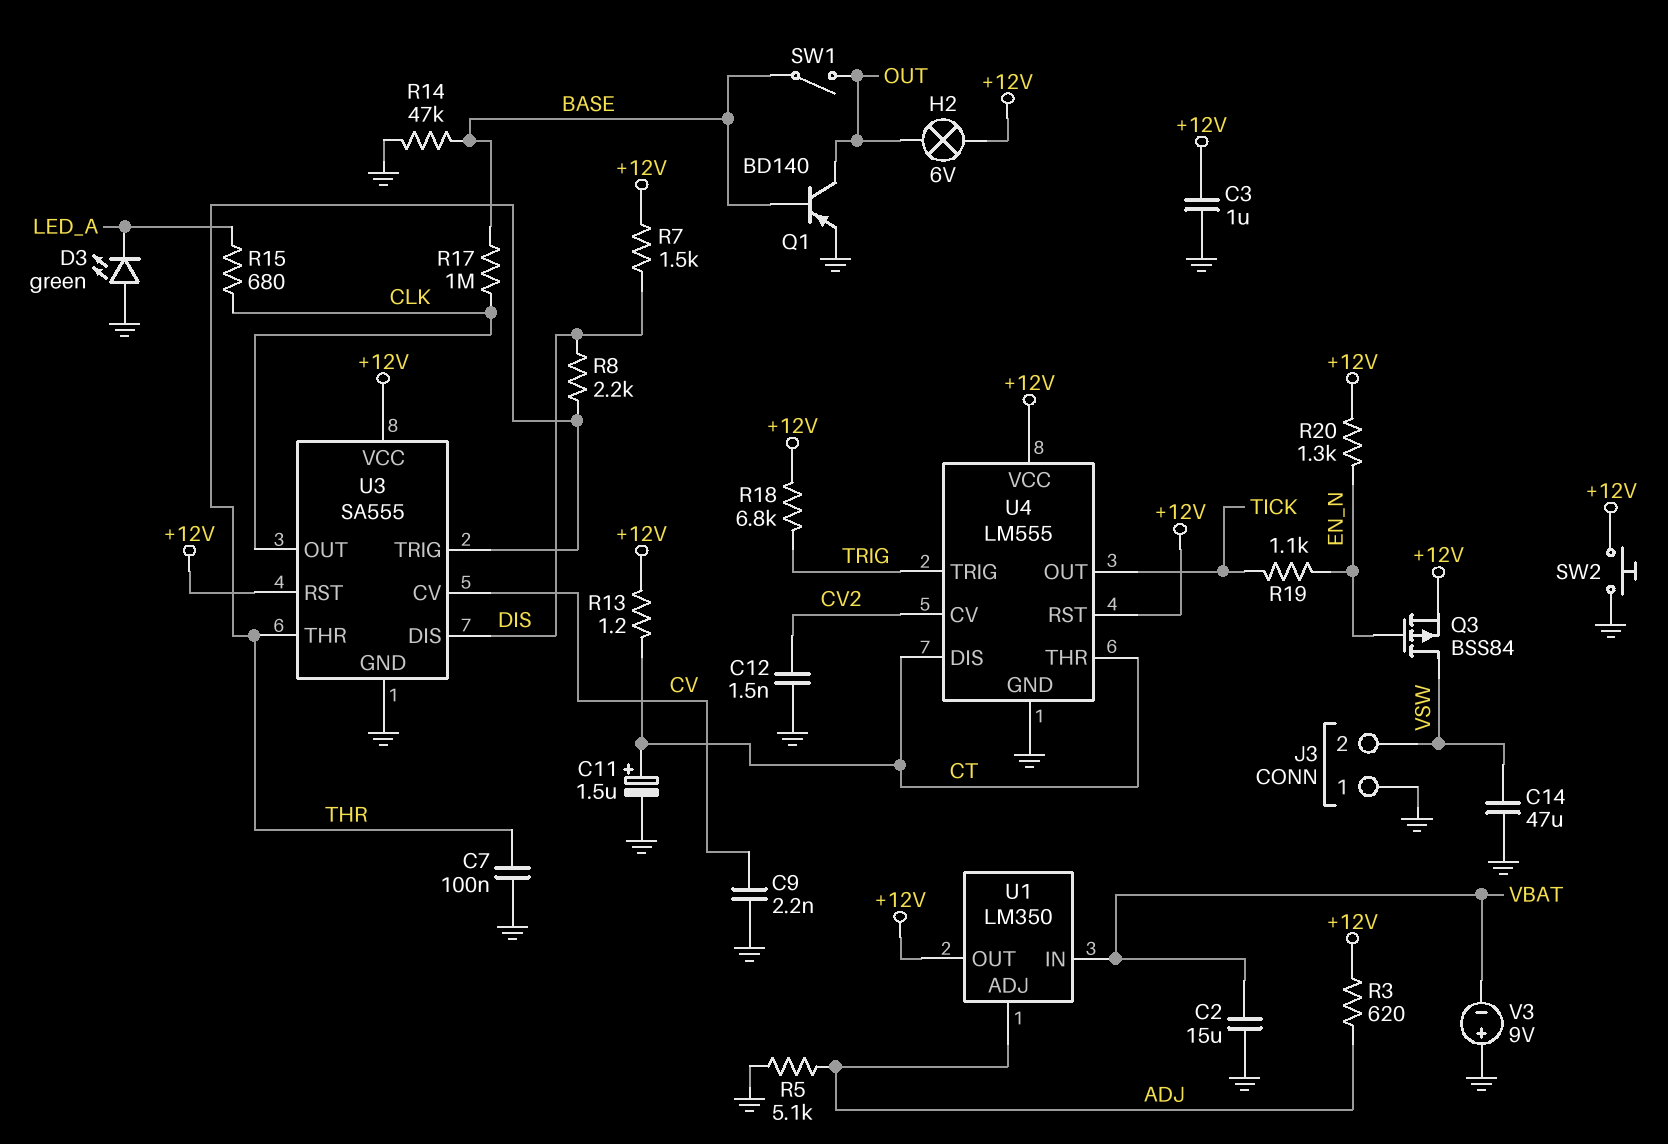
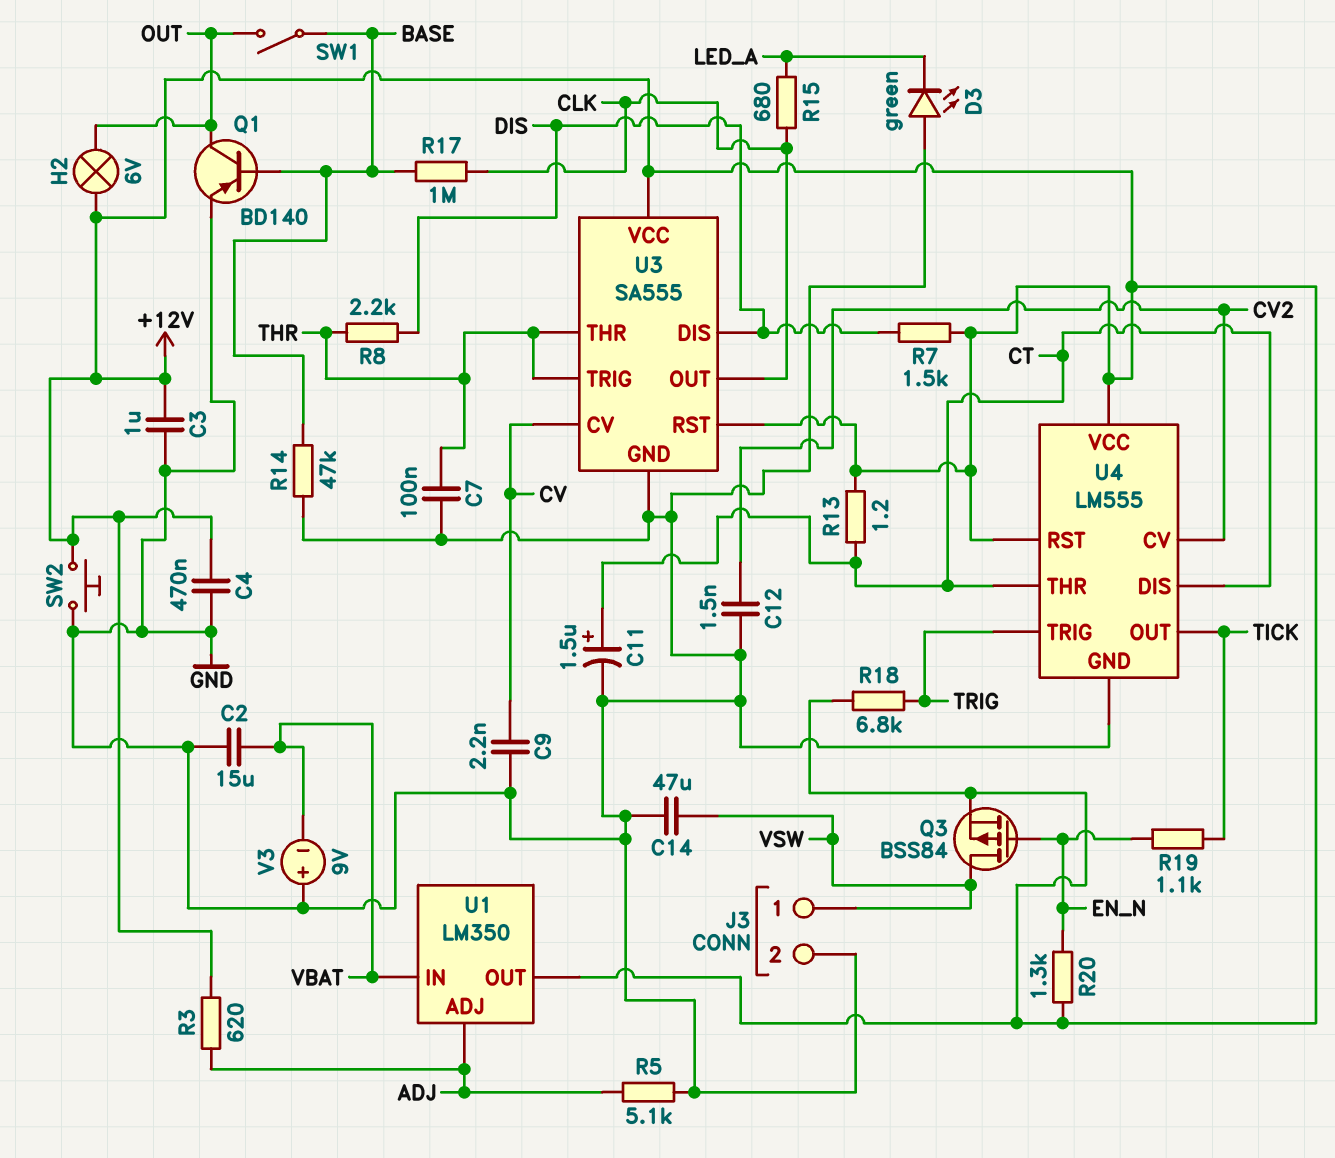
C4: none -> 470nF (+12V, GND)
J3 pin 1: GND -> VSW
J3 pin 2: VSW -> GND

